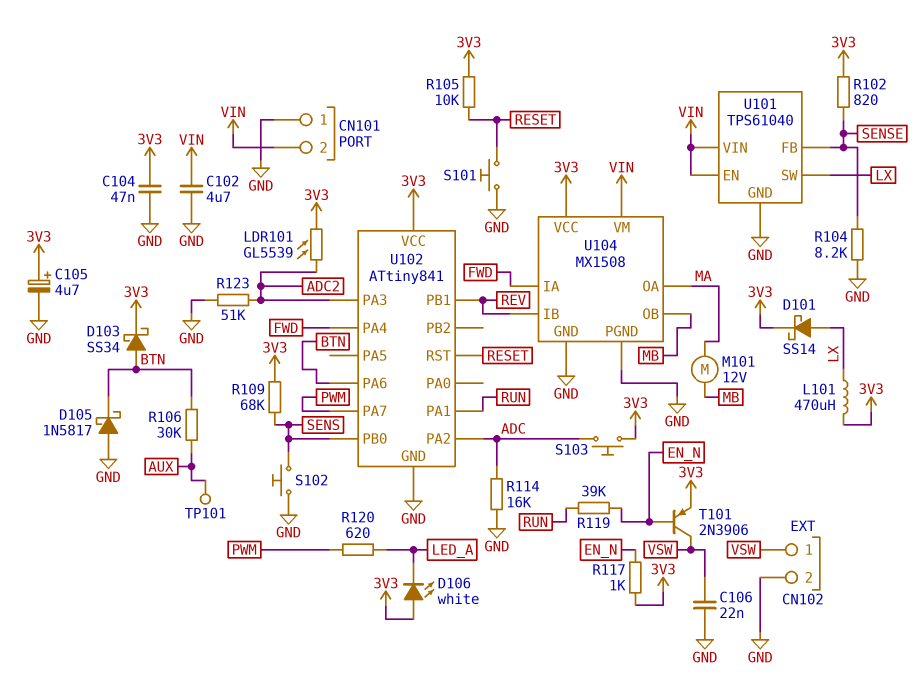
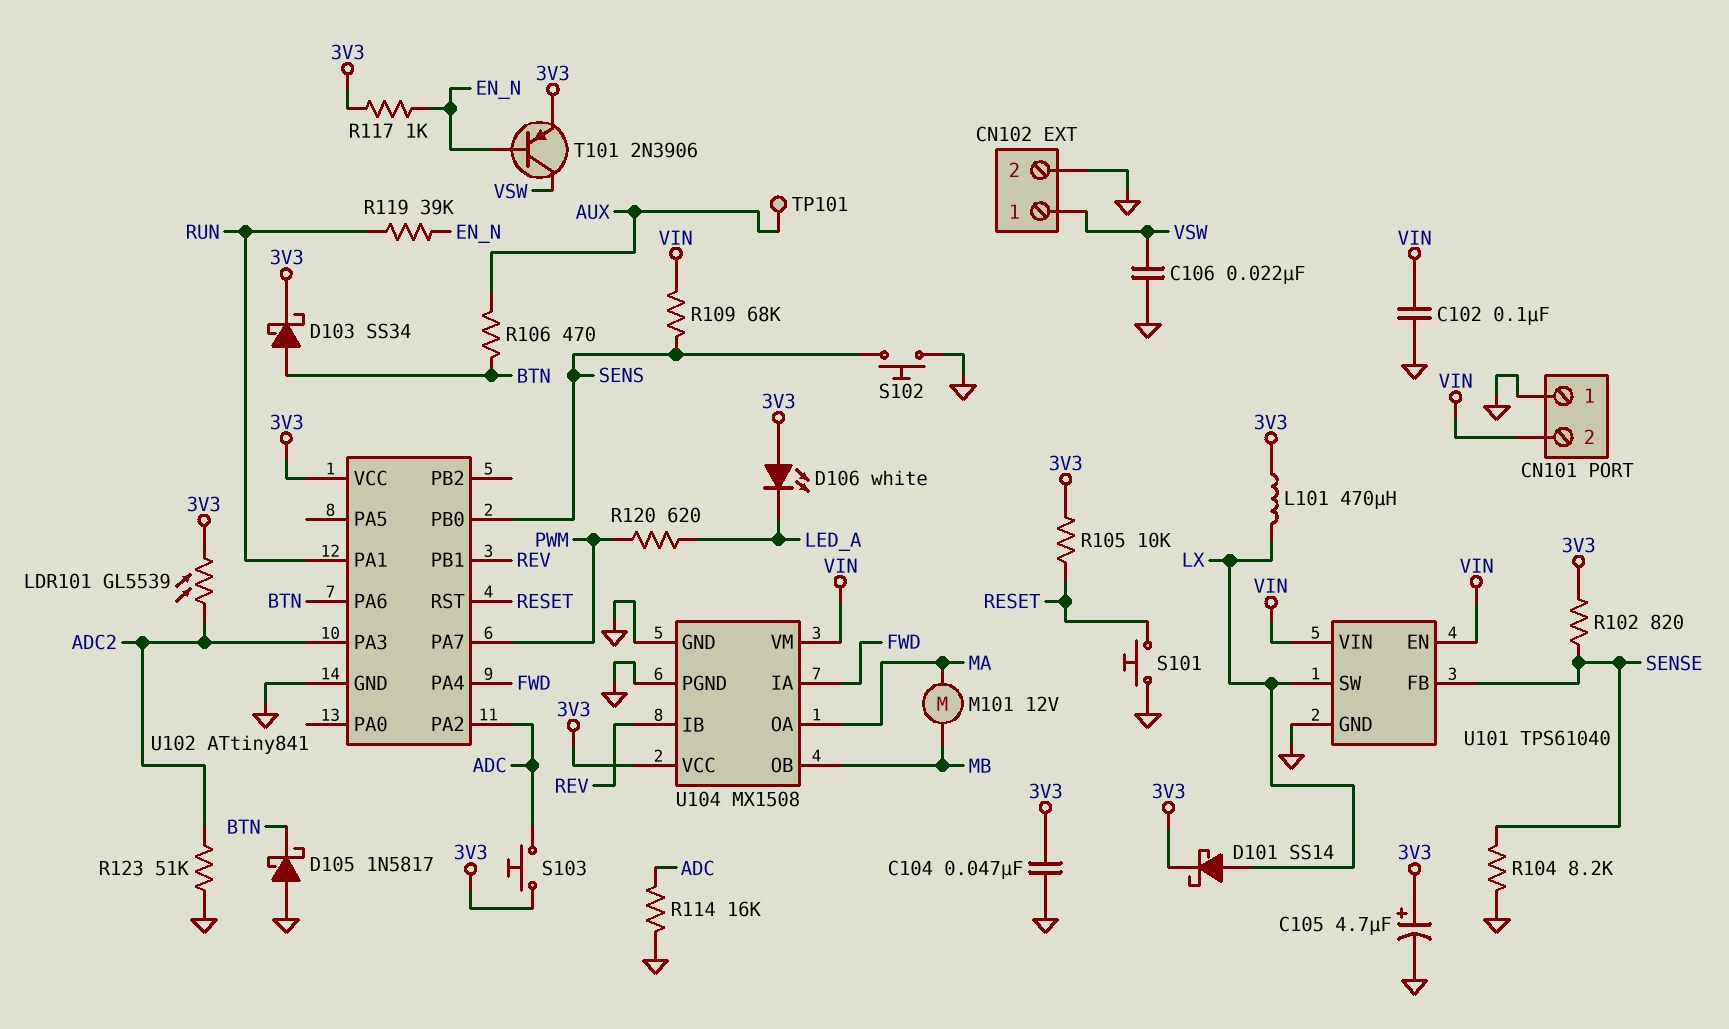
C102: 4.7uF (GND, VIN) -> 100nF (GND, VIN)
R106: 30k (AUX, BTN) -> 470 (AUX, BTN)
R109: 68k (3V3, SENS) -> 68k (SENS, VIN)

